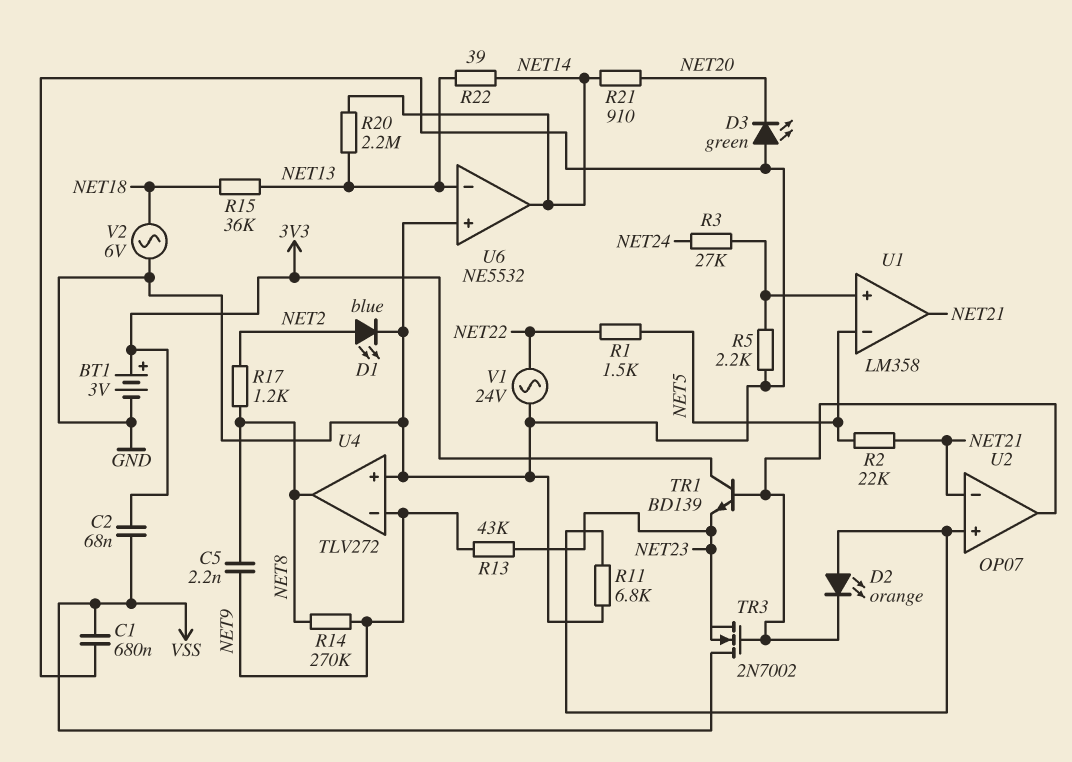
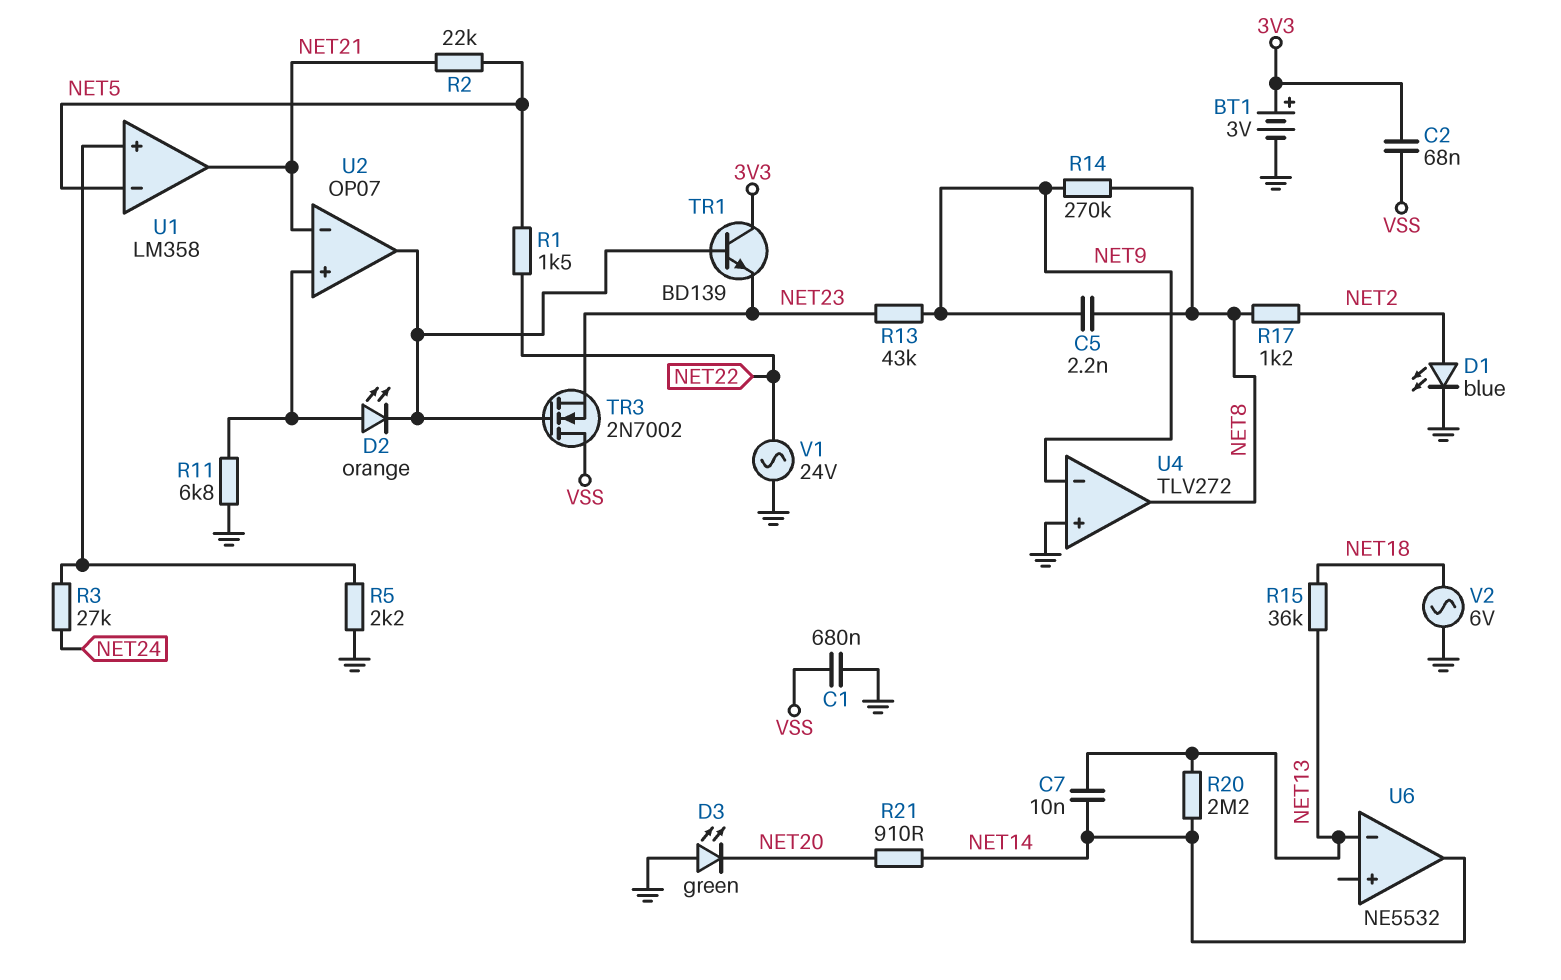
C7: none -> 10nF (NET13, NET14)
R22: 39 (NET13, NET14) -> none
U6 pin in+: GND -> none

